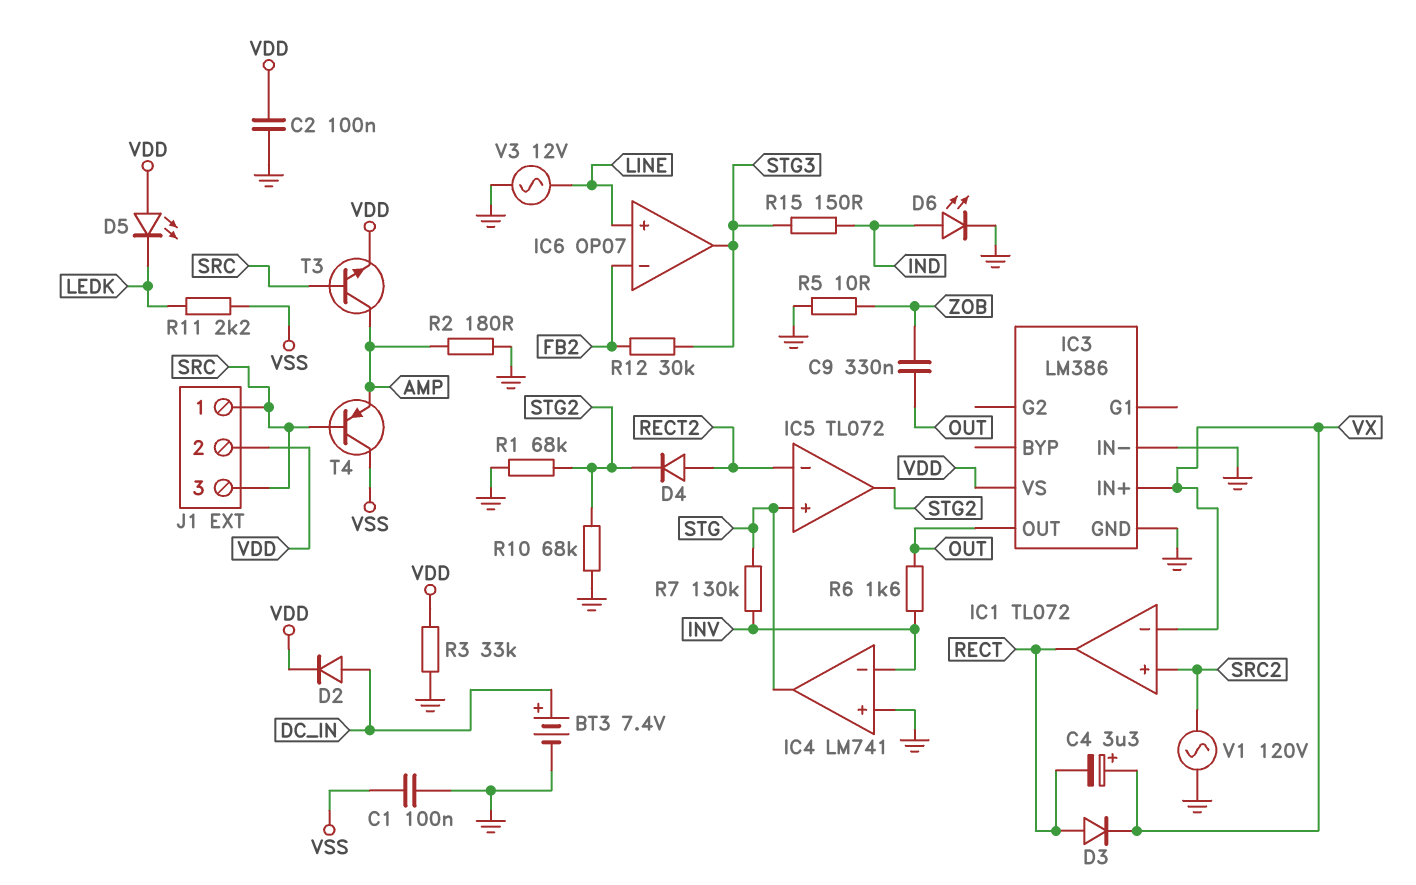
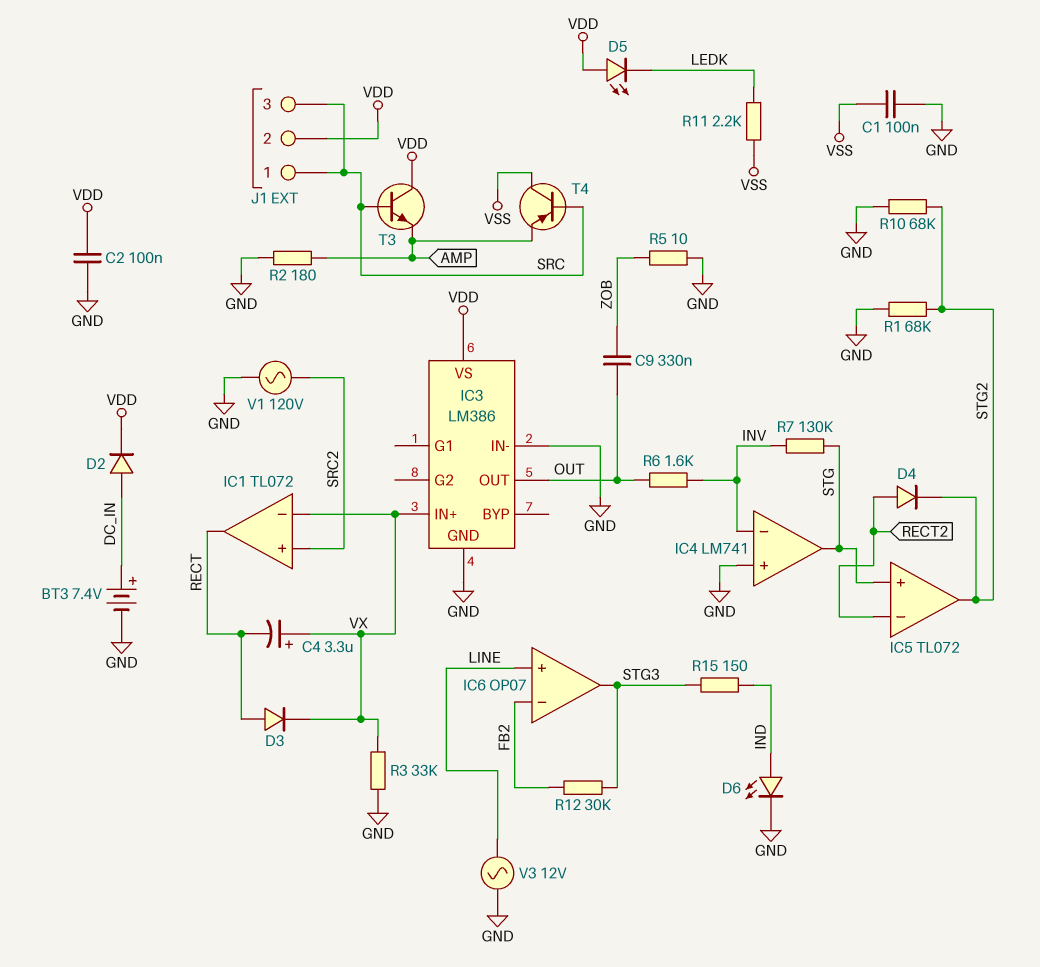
R3: 33k (GND, VDD) -> 33k (GND, VX)
T3: NPN (B SRC, C AMP, E VDD) -> NPN (B SRC, C VDD, E AMP)

